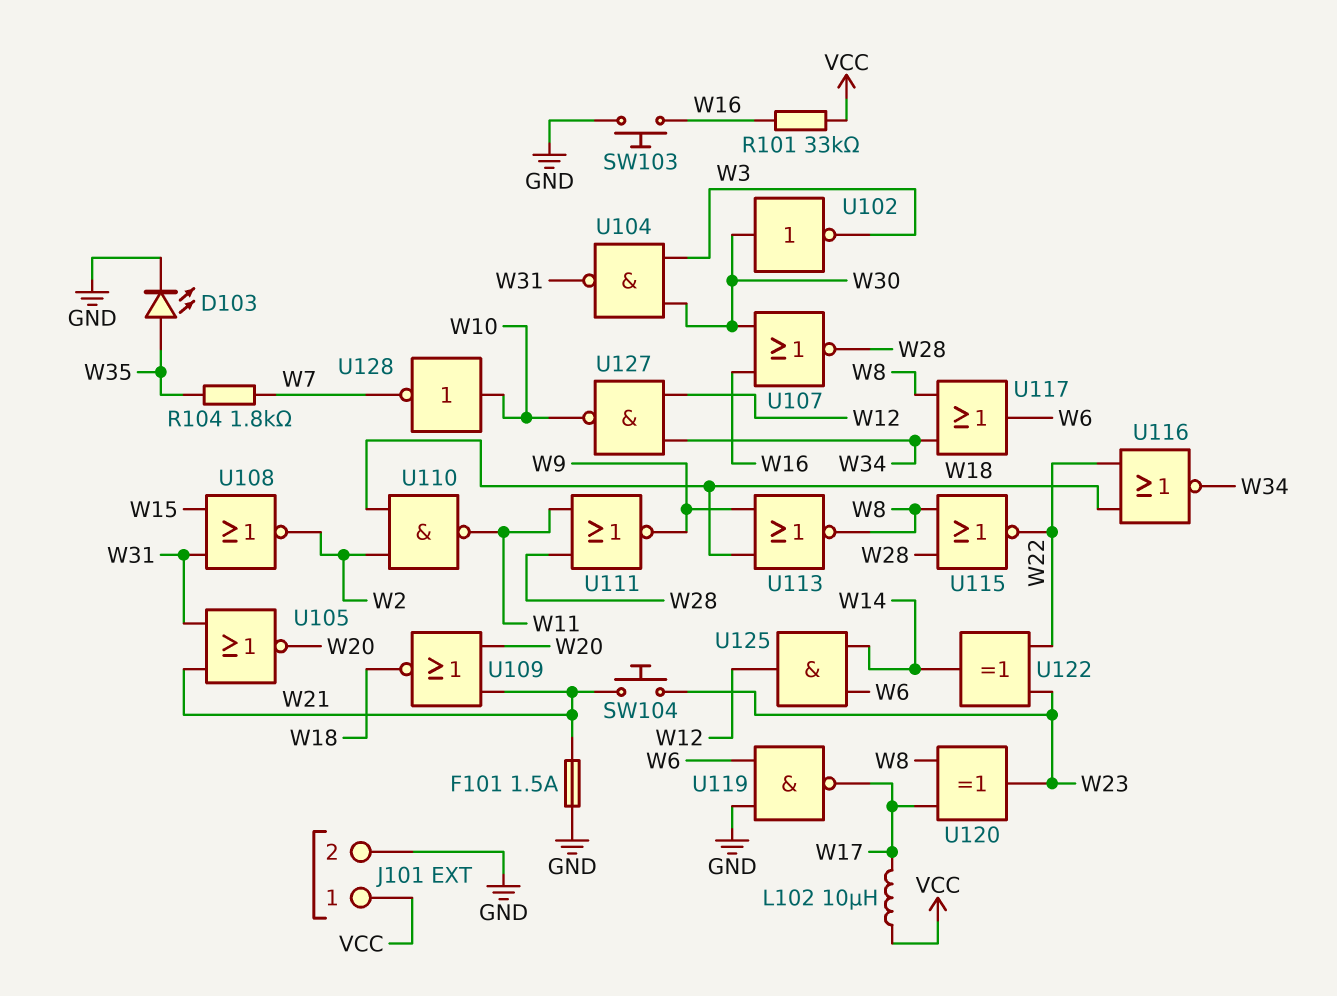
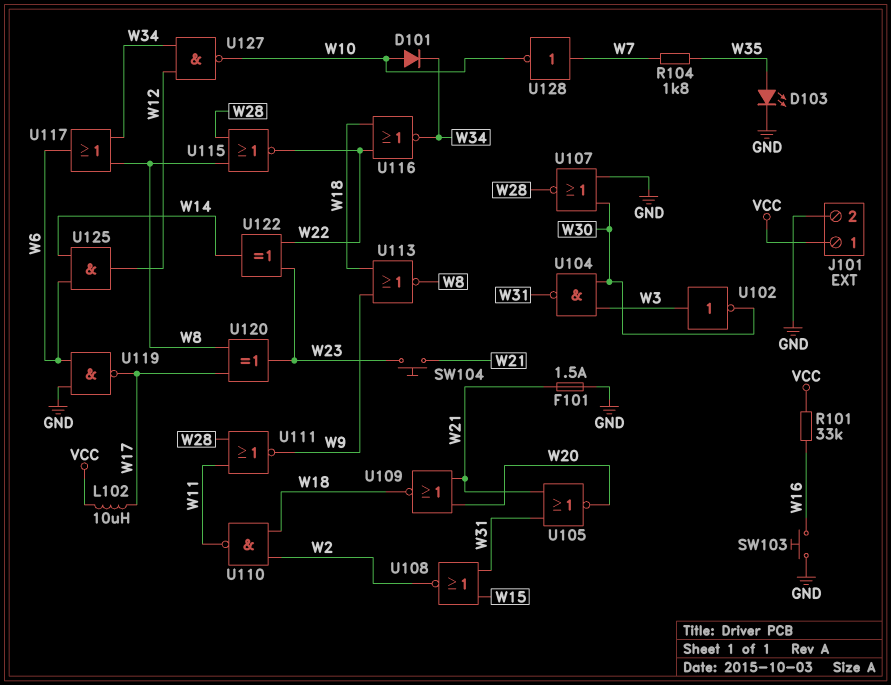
D101: none -> diode (A W10, K W34)
U102: NOT (in W30, out W3) -> NOT (in W3, out W30)
U107: NOR (in W16, in W30, out W28) -> NOR (in GND, in W30, out W28)
U128: NOT (in W10, out W7) -> NOT (in W7, out W10)

